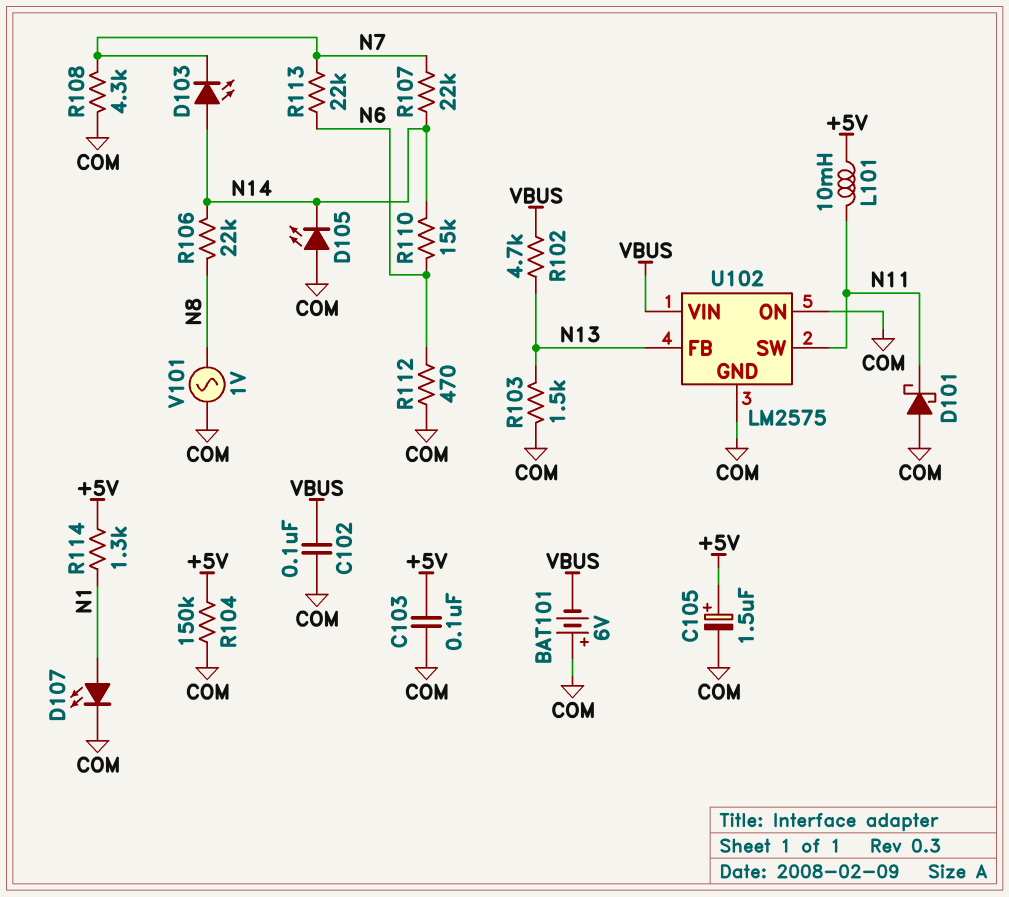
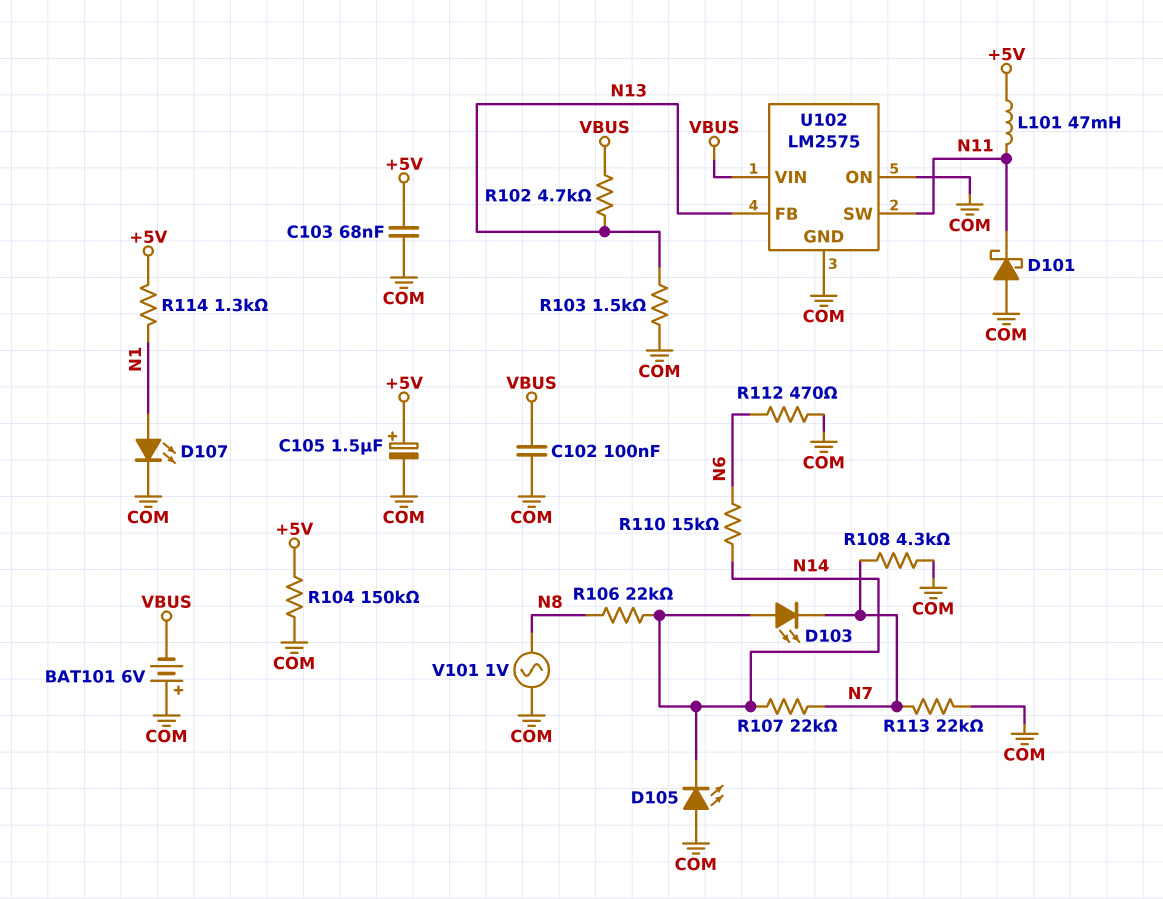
C103: 100nF (+5V, COM) -> 68nF (+5V, COM)
L101: 10mH (+5V, N11) -> 47mH (+5V, N11)
R113: 22k (N6, N7) -> 22k (COM, N7)

